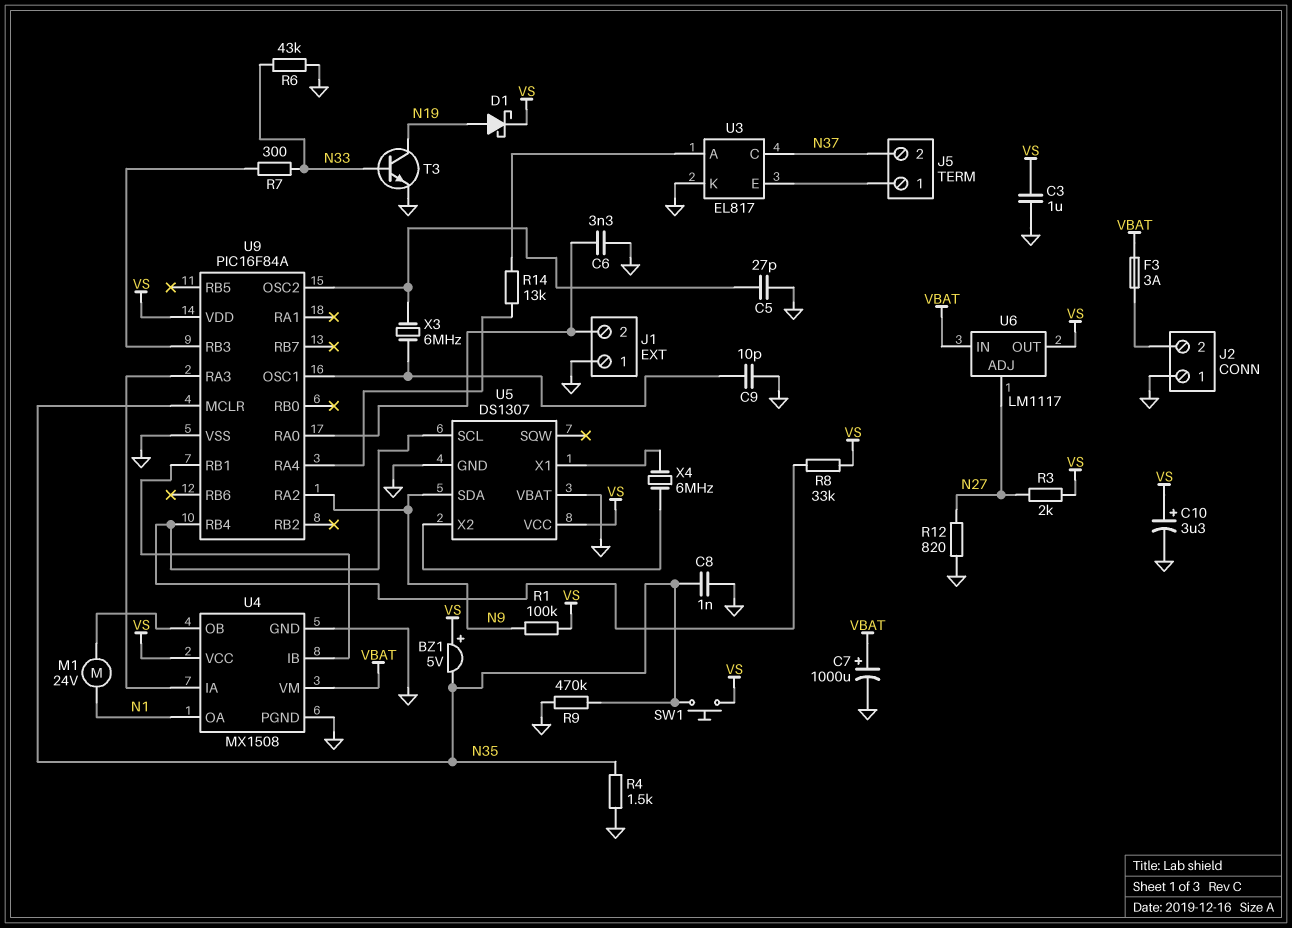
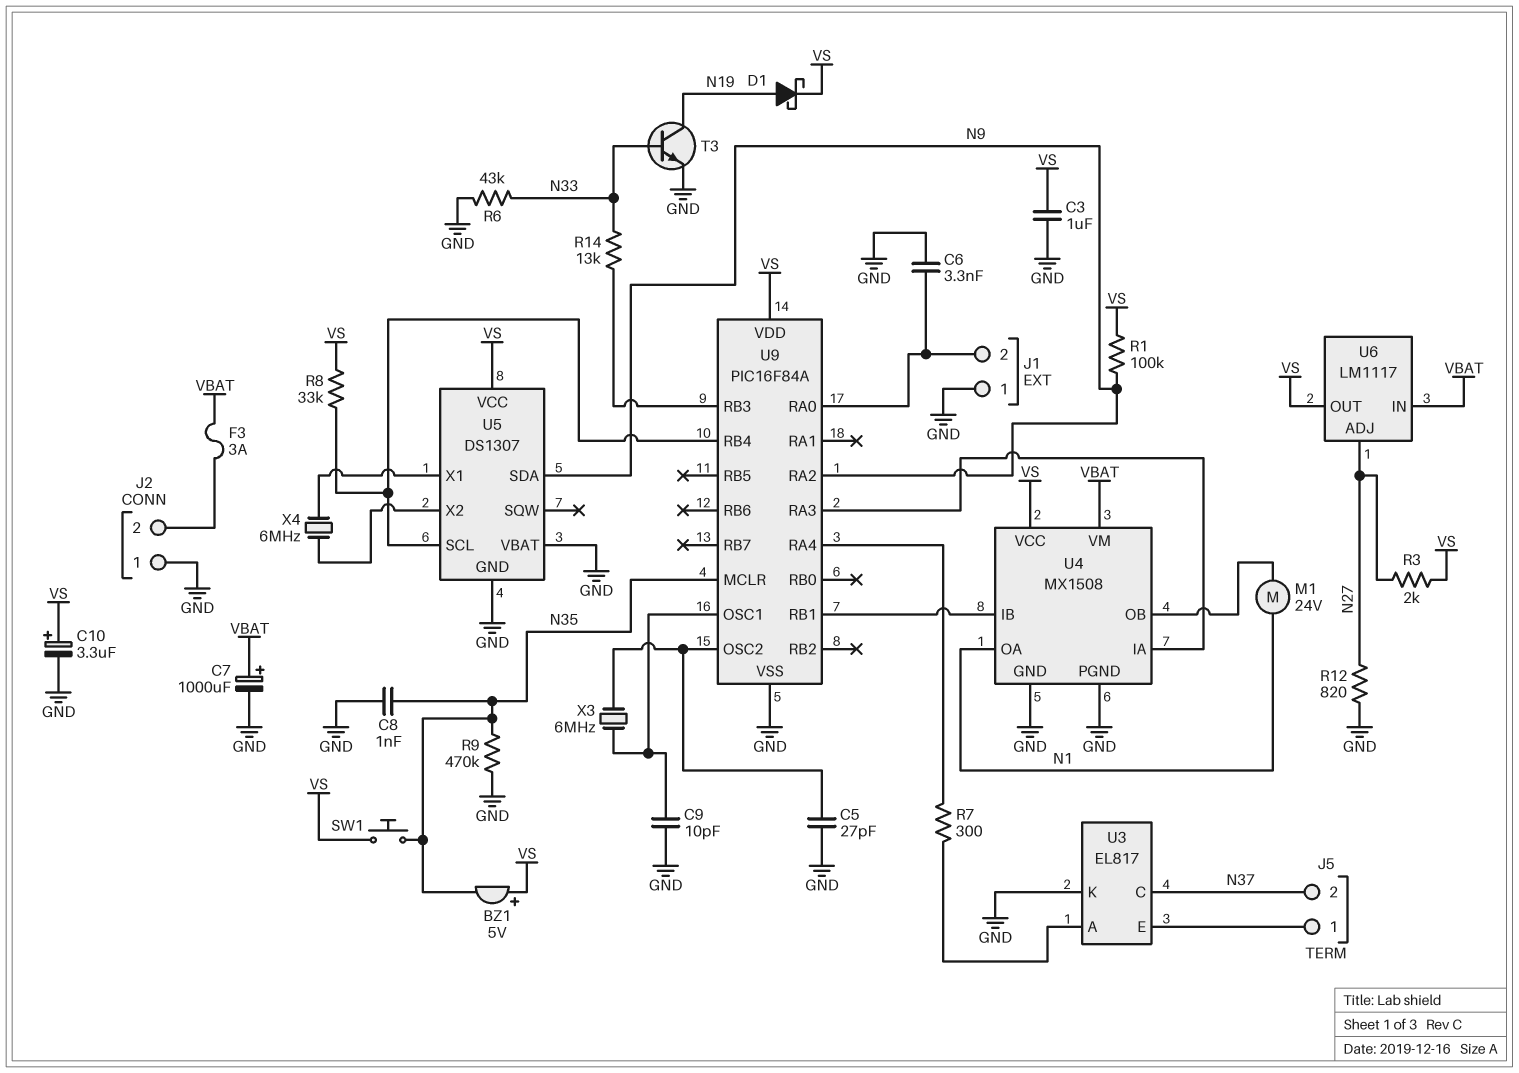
R4: 1.5k (GND, N35) -> none
R7: 300 (N33, U9/RB3) -> 300 (U3/A, U9/RA4)
R14: 13k (U3/A, U9/RA4) -> 13k (N33, U9/RB3)

